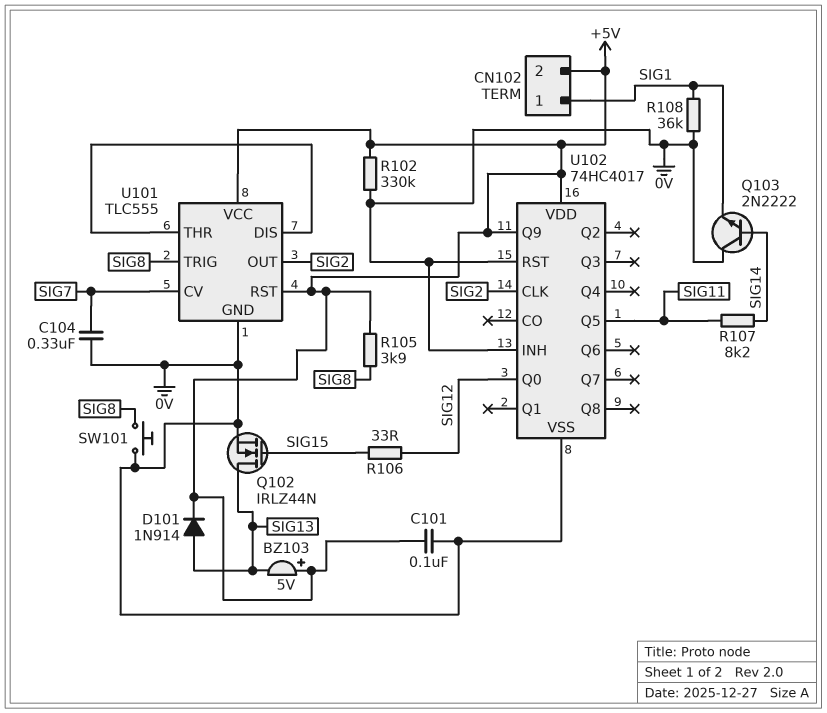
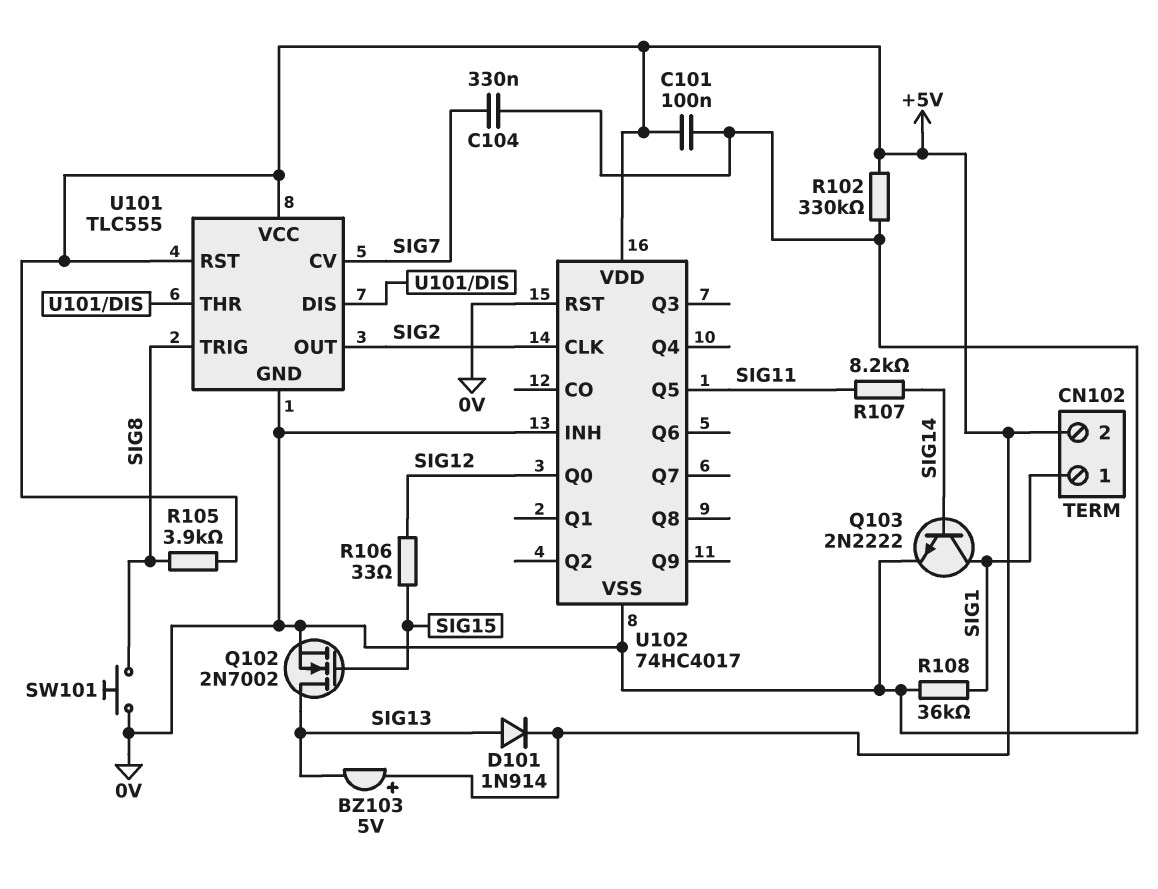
Q102: NMOS IRLZ44N (G SIG15, D SIG13, S 0V) -> NMOS 2N7002 (G SIG15, D SIG13, S 0V)
Q103: NPN 2N2222 (B SIG14, C 0V, E SIG1) -> NPN 2N2222 (B SIG14, C SIG1, E 0V)
U102 pin Q9: +5V -> none

